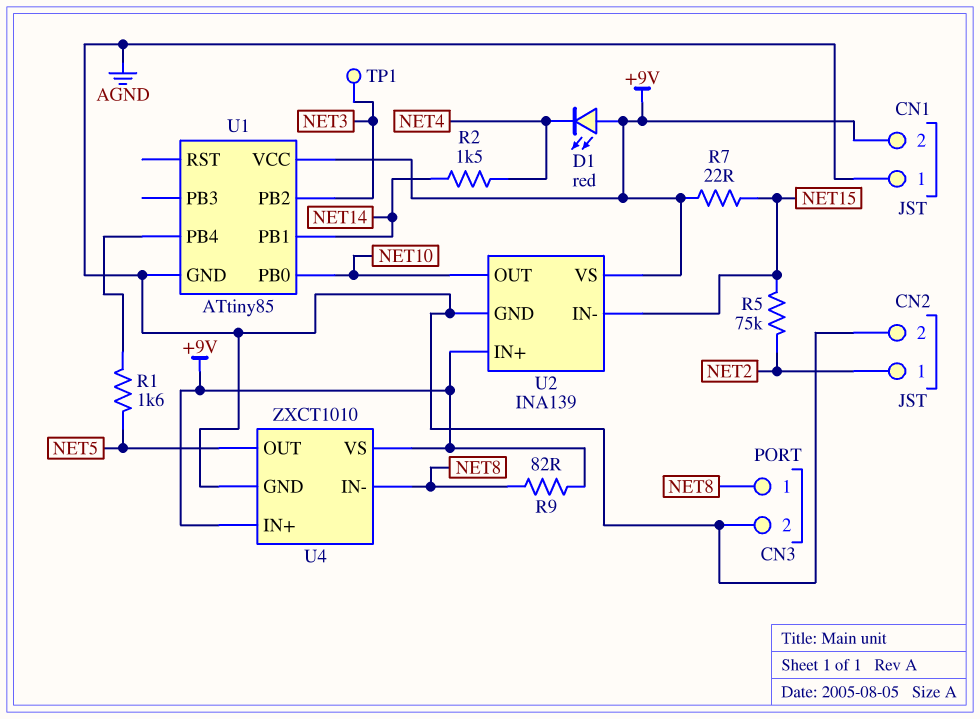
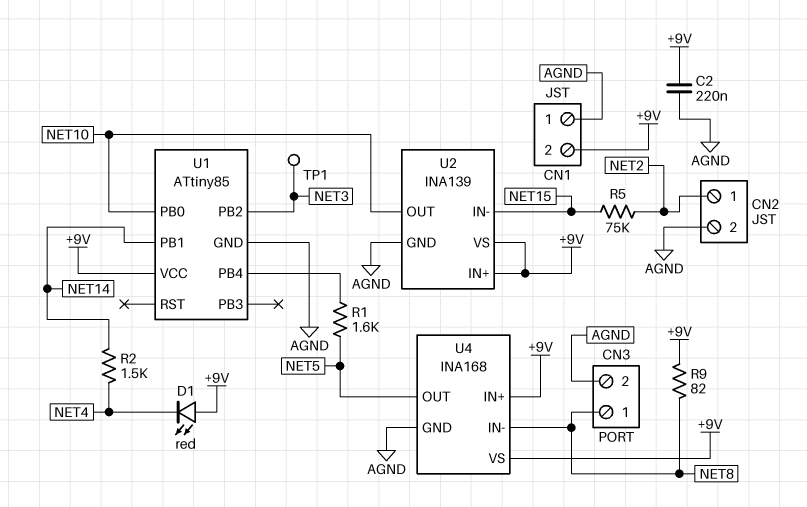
C2: none -> 220nF (+9V, AGND)
R7: 22 (+9V, NET15) -> none
U4: ZXCT1010 -> INA168

